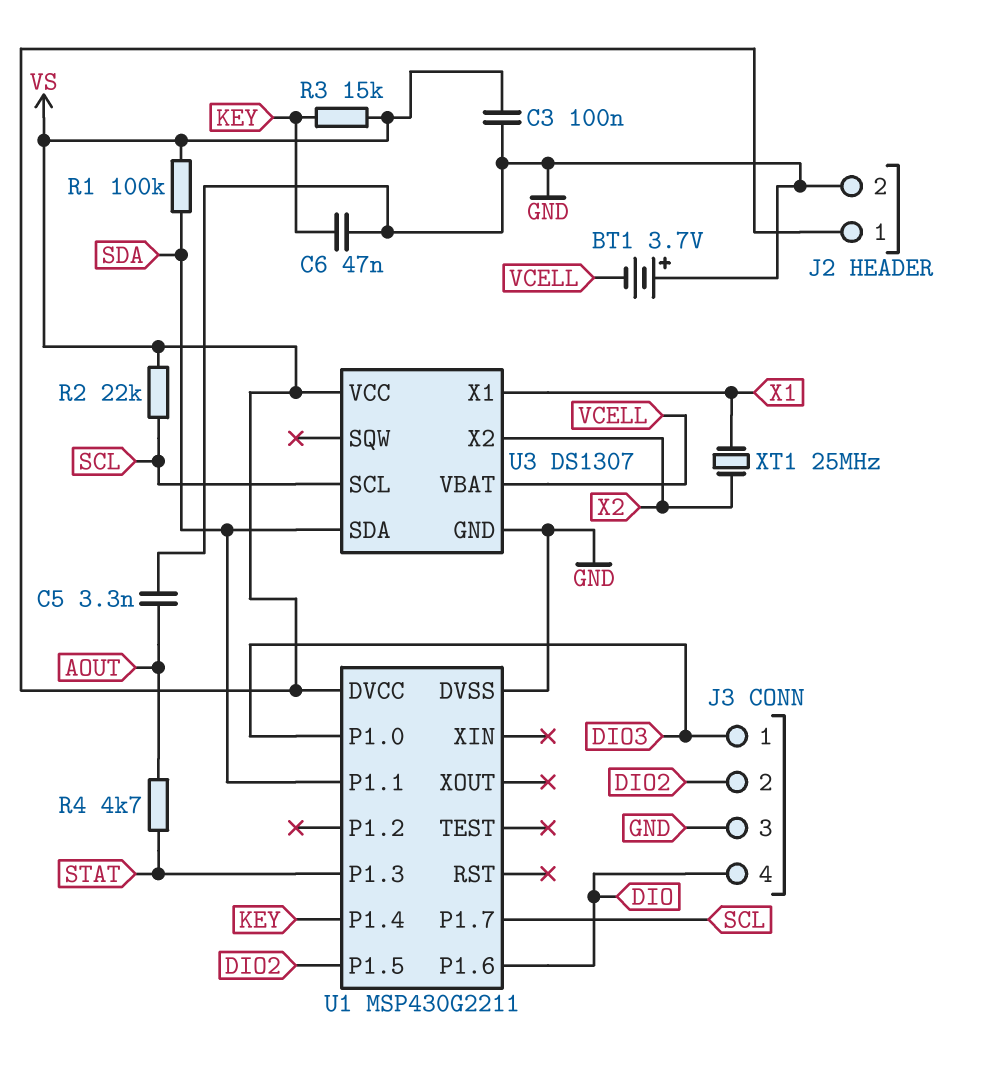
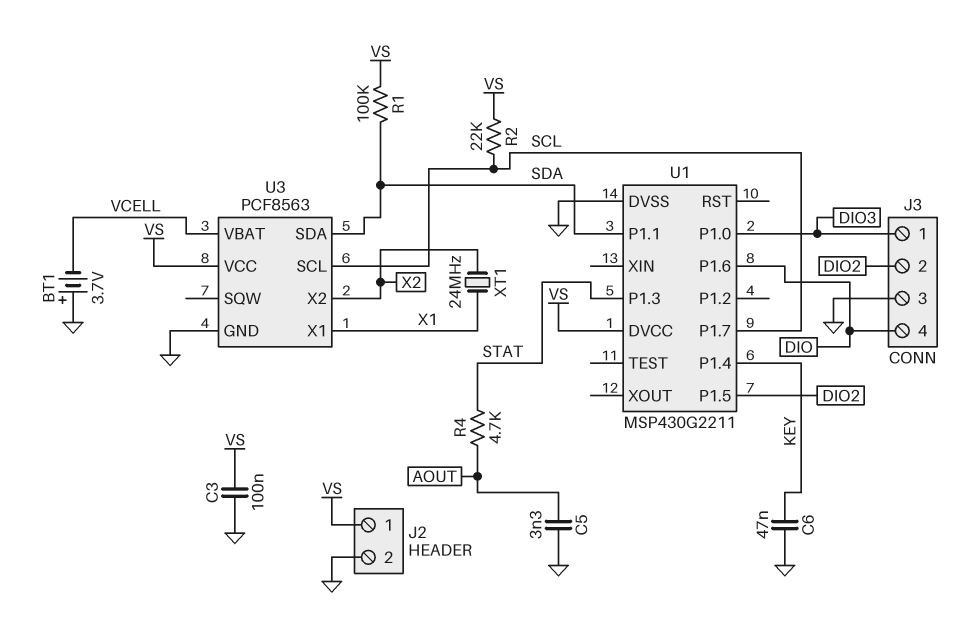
R3: 15k (KEY, VS) -> none
U3: DS1307 -> PCF8563
XT1: 25MHz (X1, X2) -> 24MHz (X1, X2)

